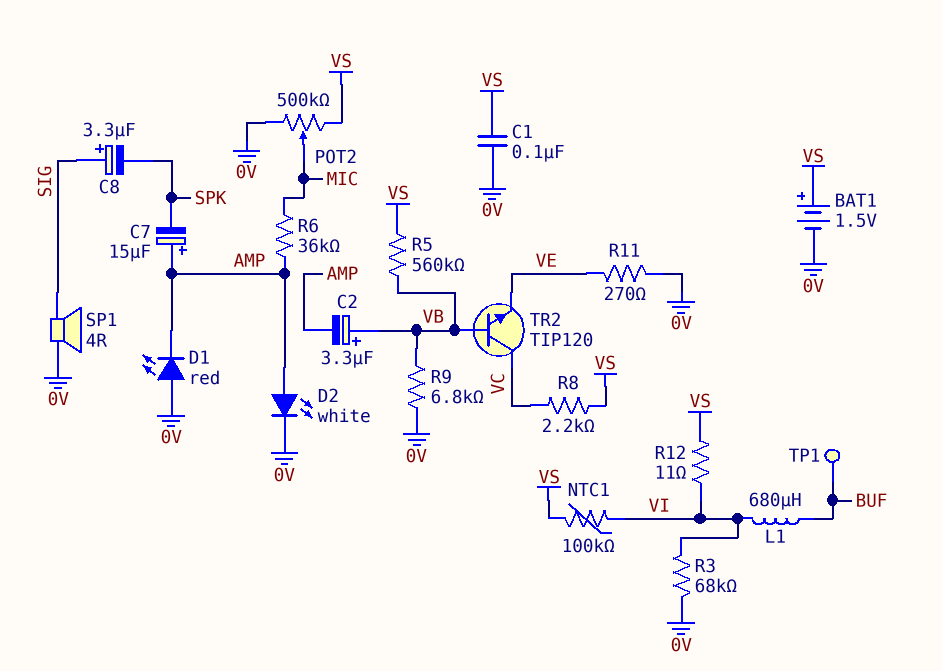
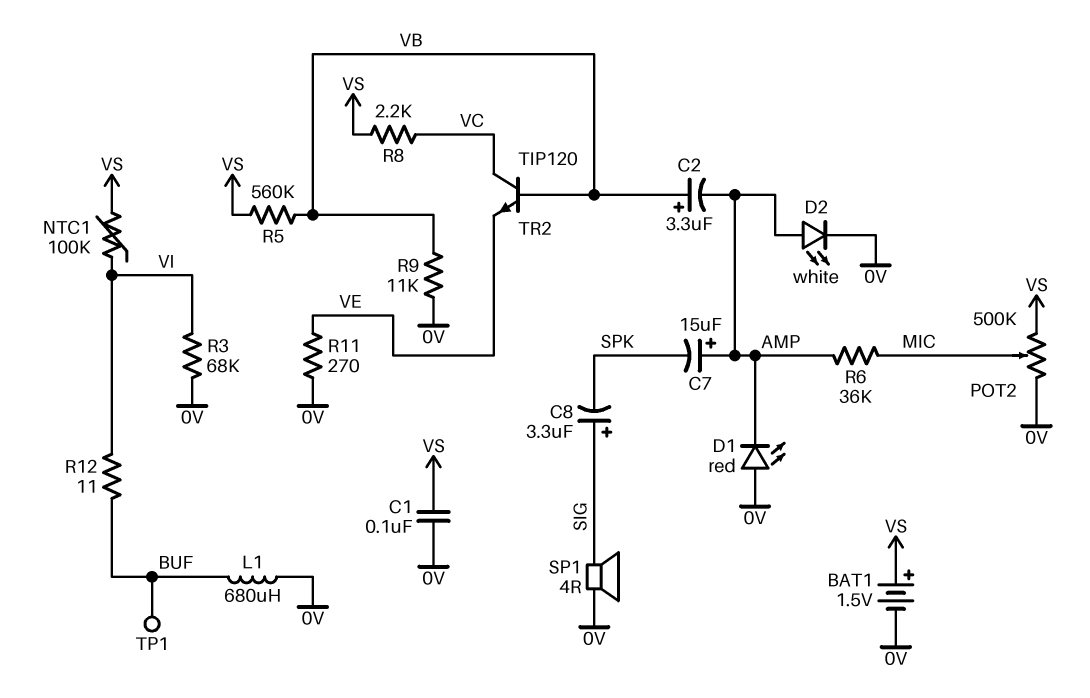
L1: 680uH (BUF, VI) -> 680uH (0V, BUF)
R9: 6.8k (0V, VB) -> 11k (0V, VB)
R12: 11 (VI, VS) -> 11 (BUF, VI)

